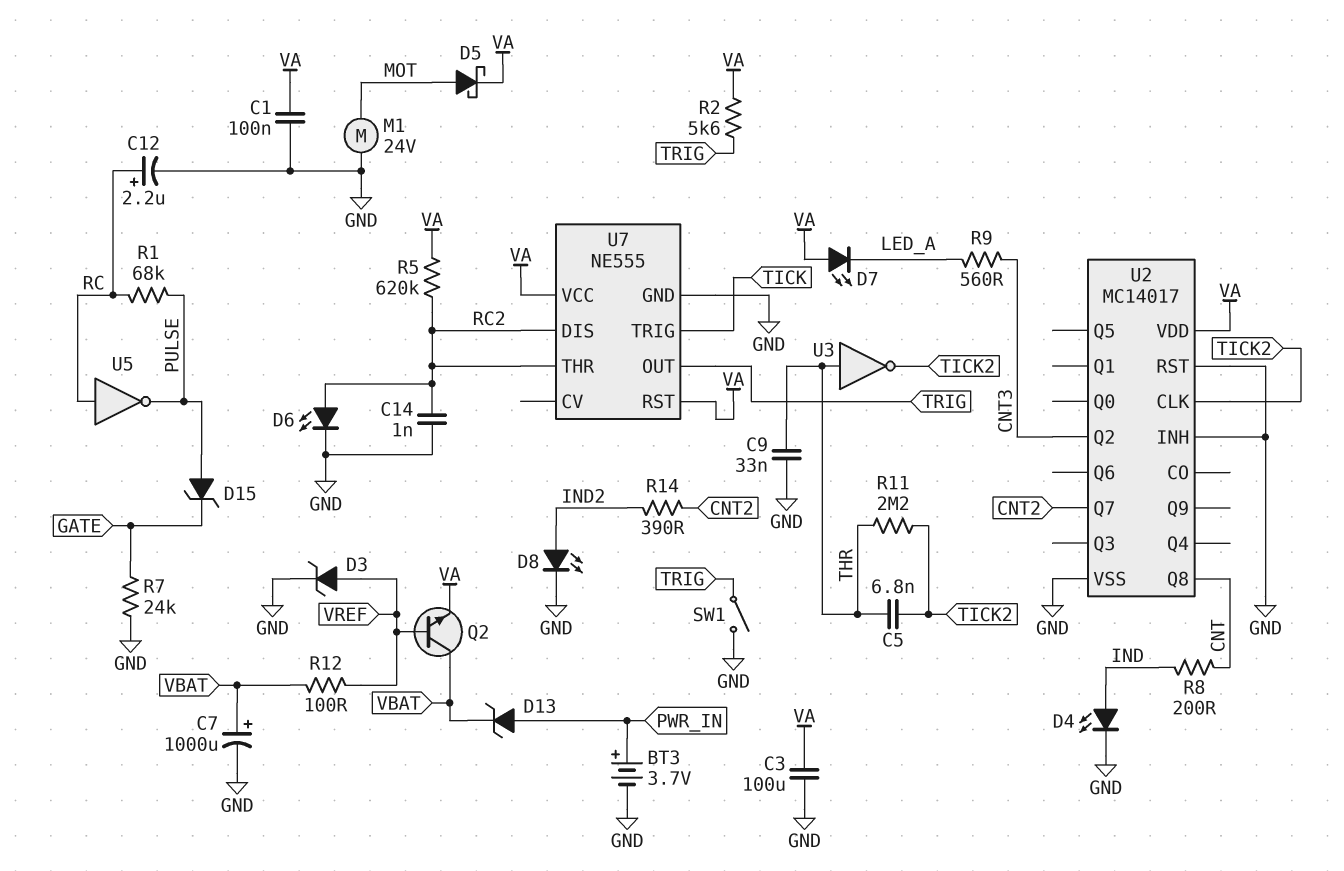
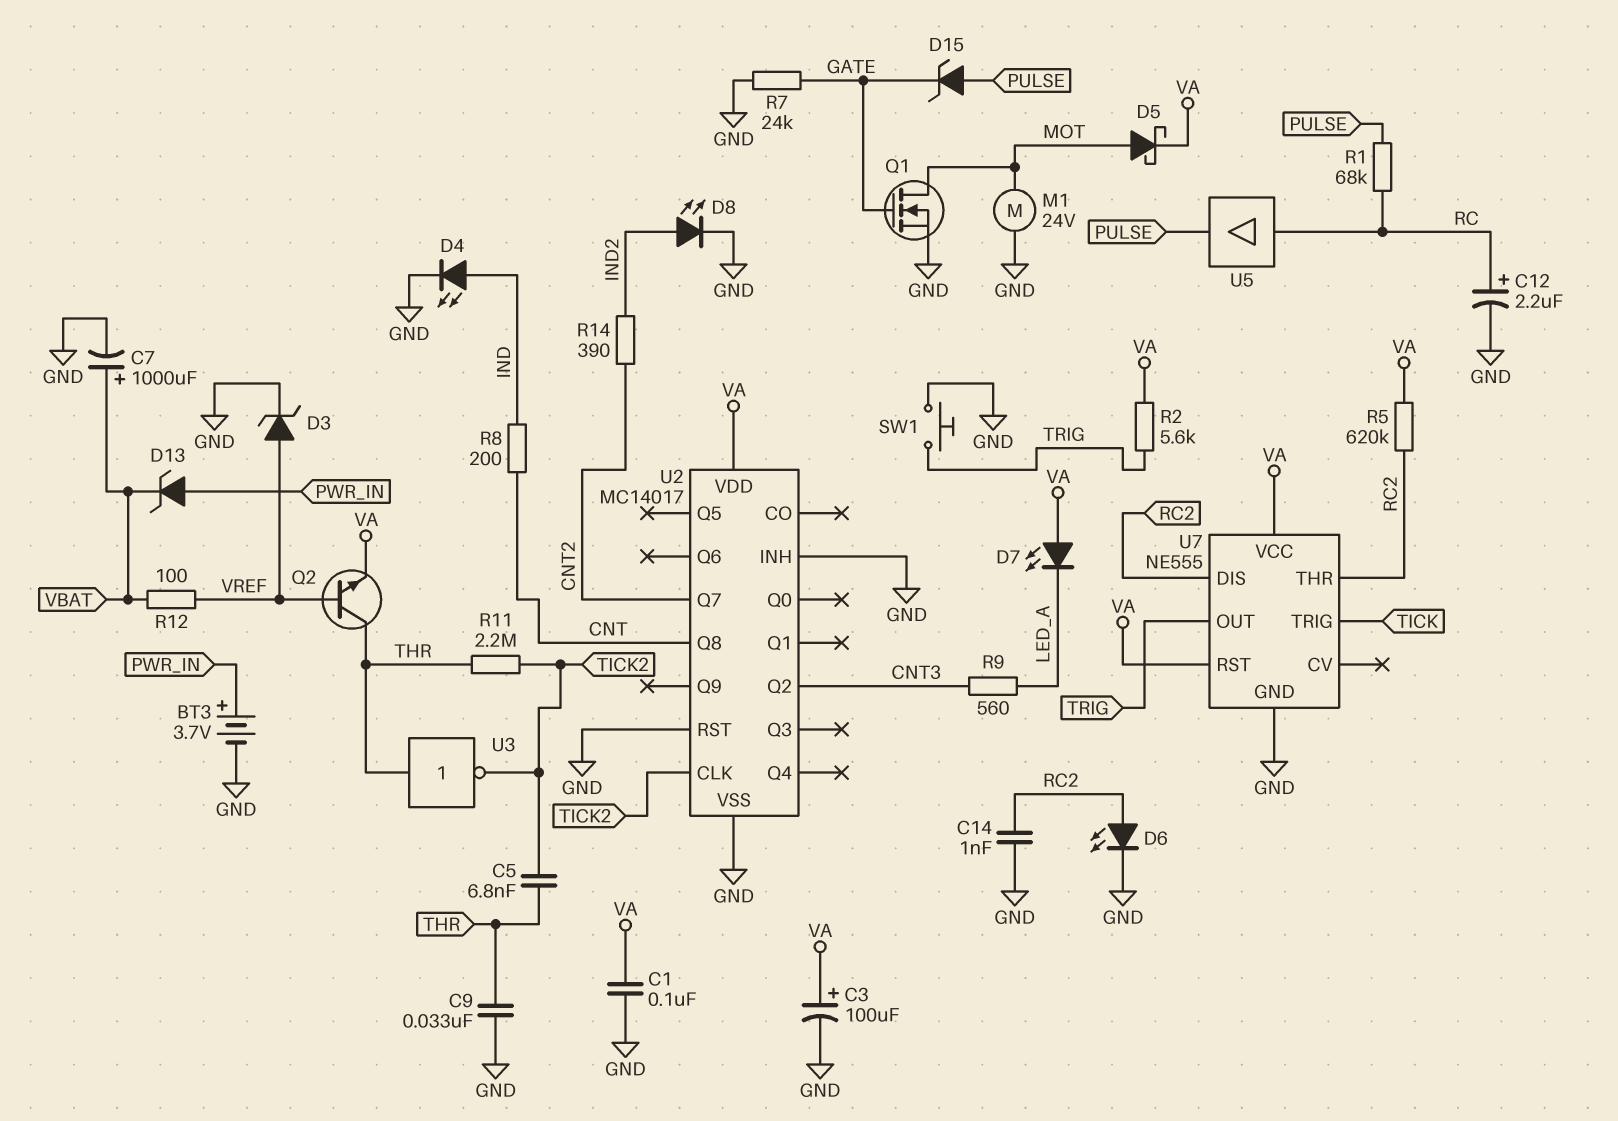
C3: 100uF (GND, VA) -> 100uF (plus VA, minus GND)
Q1: none -> NMOS (G GATE, D MOT, S GND)
Q2: NPN (B VREF, C VBAT, E VA) -> NPN (B VREF, C THR, E VA)
SW1: switch (GND, TRIG) -> button (GND, TRIG)
U5: NOT (in RC, out PULSE) -> buffer (in RC, out PULSE)

